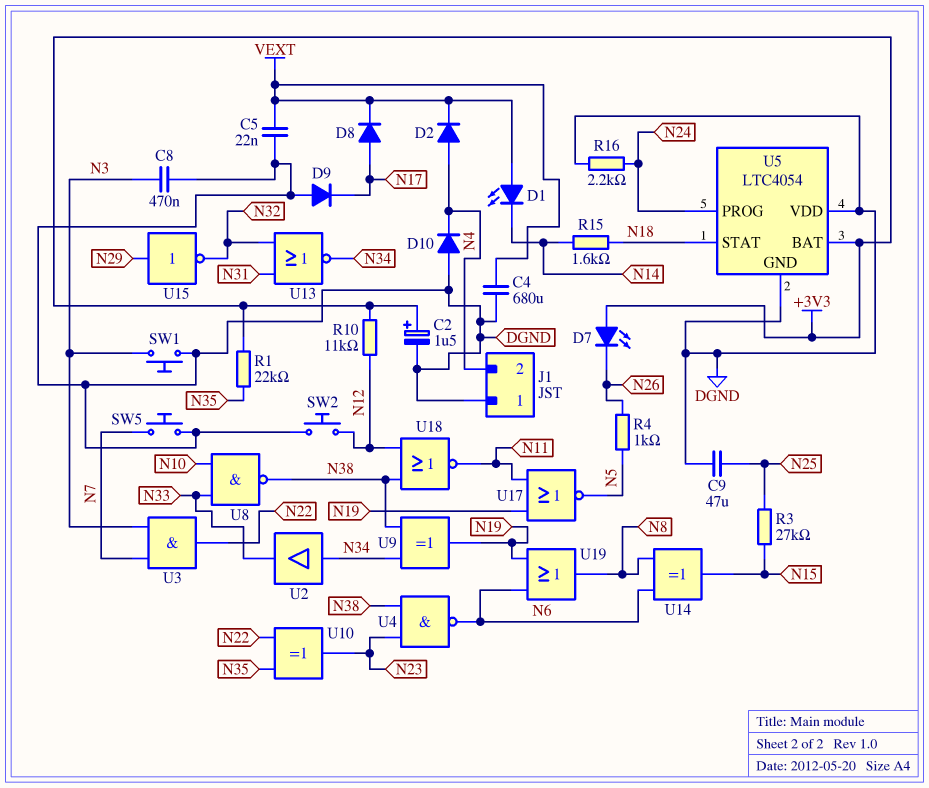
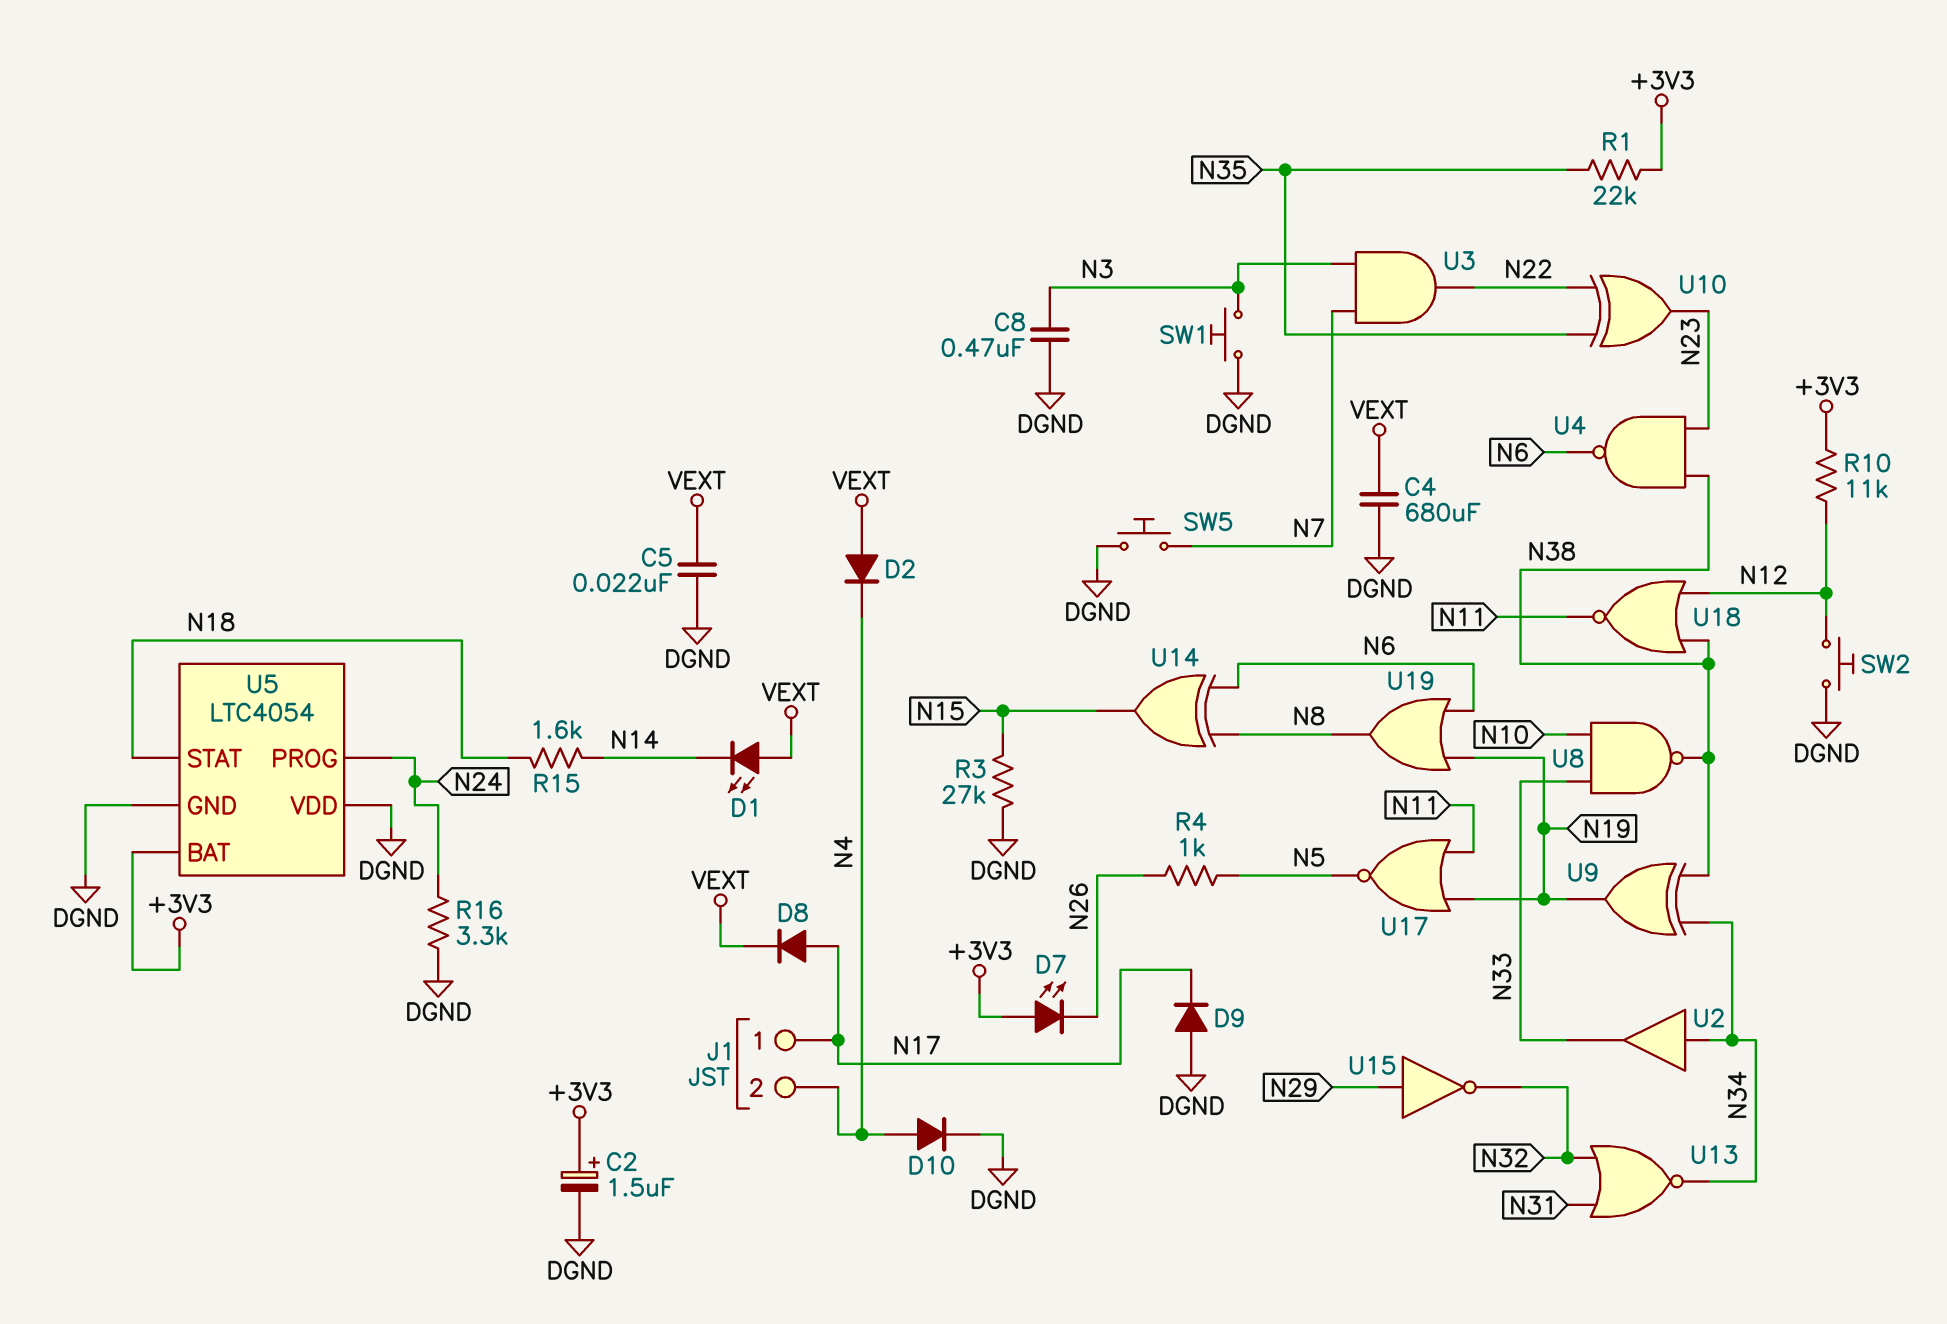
C9: 47uF (DGND, N25) -> none
D2: diode (A N4, K VEXT) -> diode (A VEXT, K N4)
D10: diode (A DGND, K N4) -> diode (A N4, K DGND)
J1 pin 1: DGND -> N17
R3: 27k (N15, N25) -> 27k (DGND, N15)
R16: 2.2k (DGND, N24) -> 3.3k (DGND, N24)

